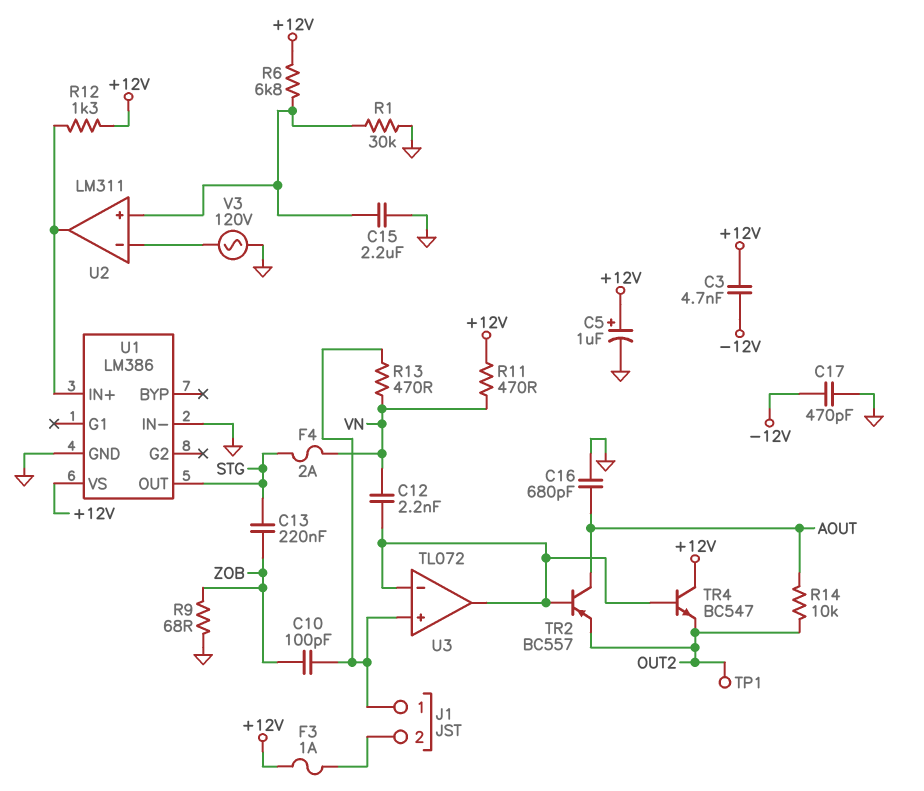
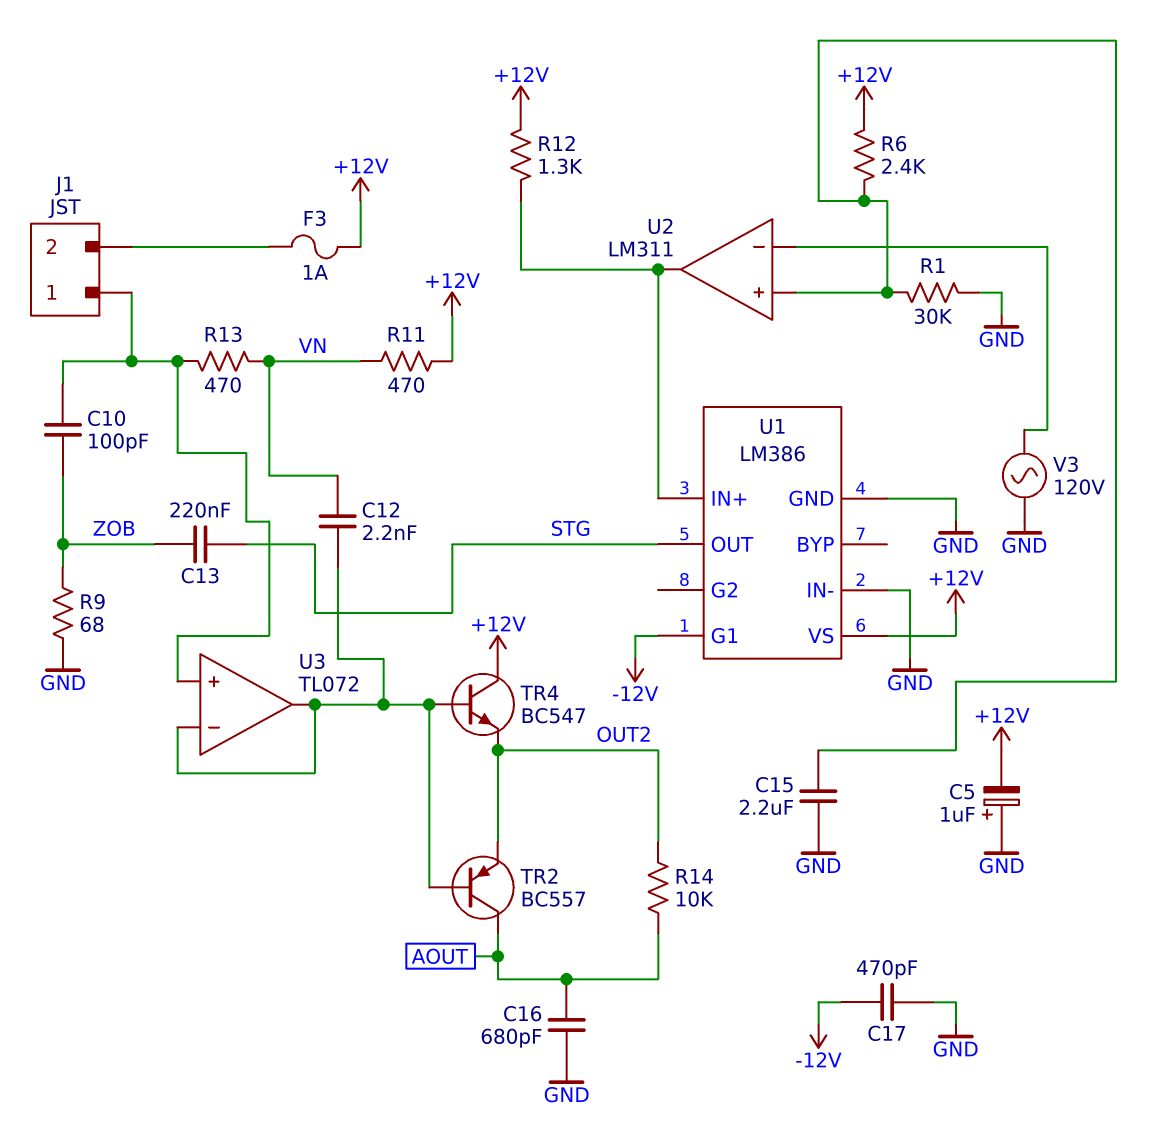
C3: 4.7nF (+12V, -12V) -> none
C5: 1uF (plus +12V, minus GND) -> 1uF (plus GND, minus +12V)
F4: 2A (STG, VN) -> none
R6: 6.8k (+12V, U2/in+) -> 2.4k (+12V, U2/in+)
TP1: test point (OUT2) -> none
U1 pin G1: none -> -12V

